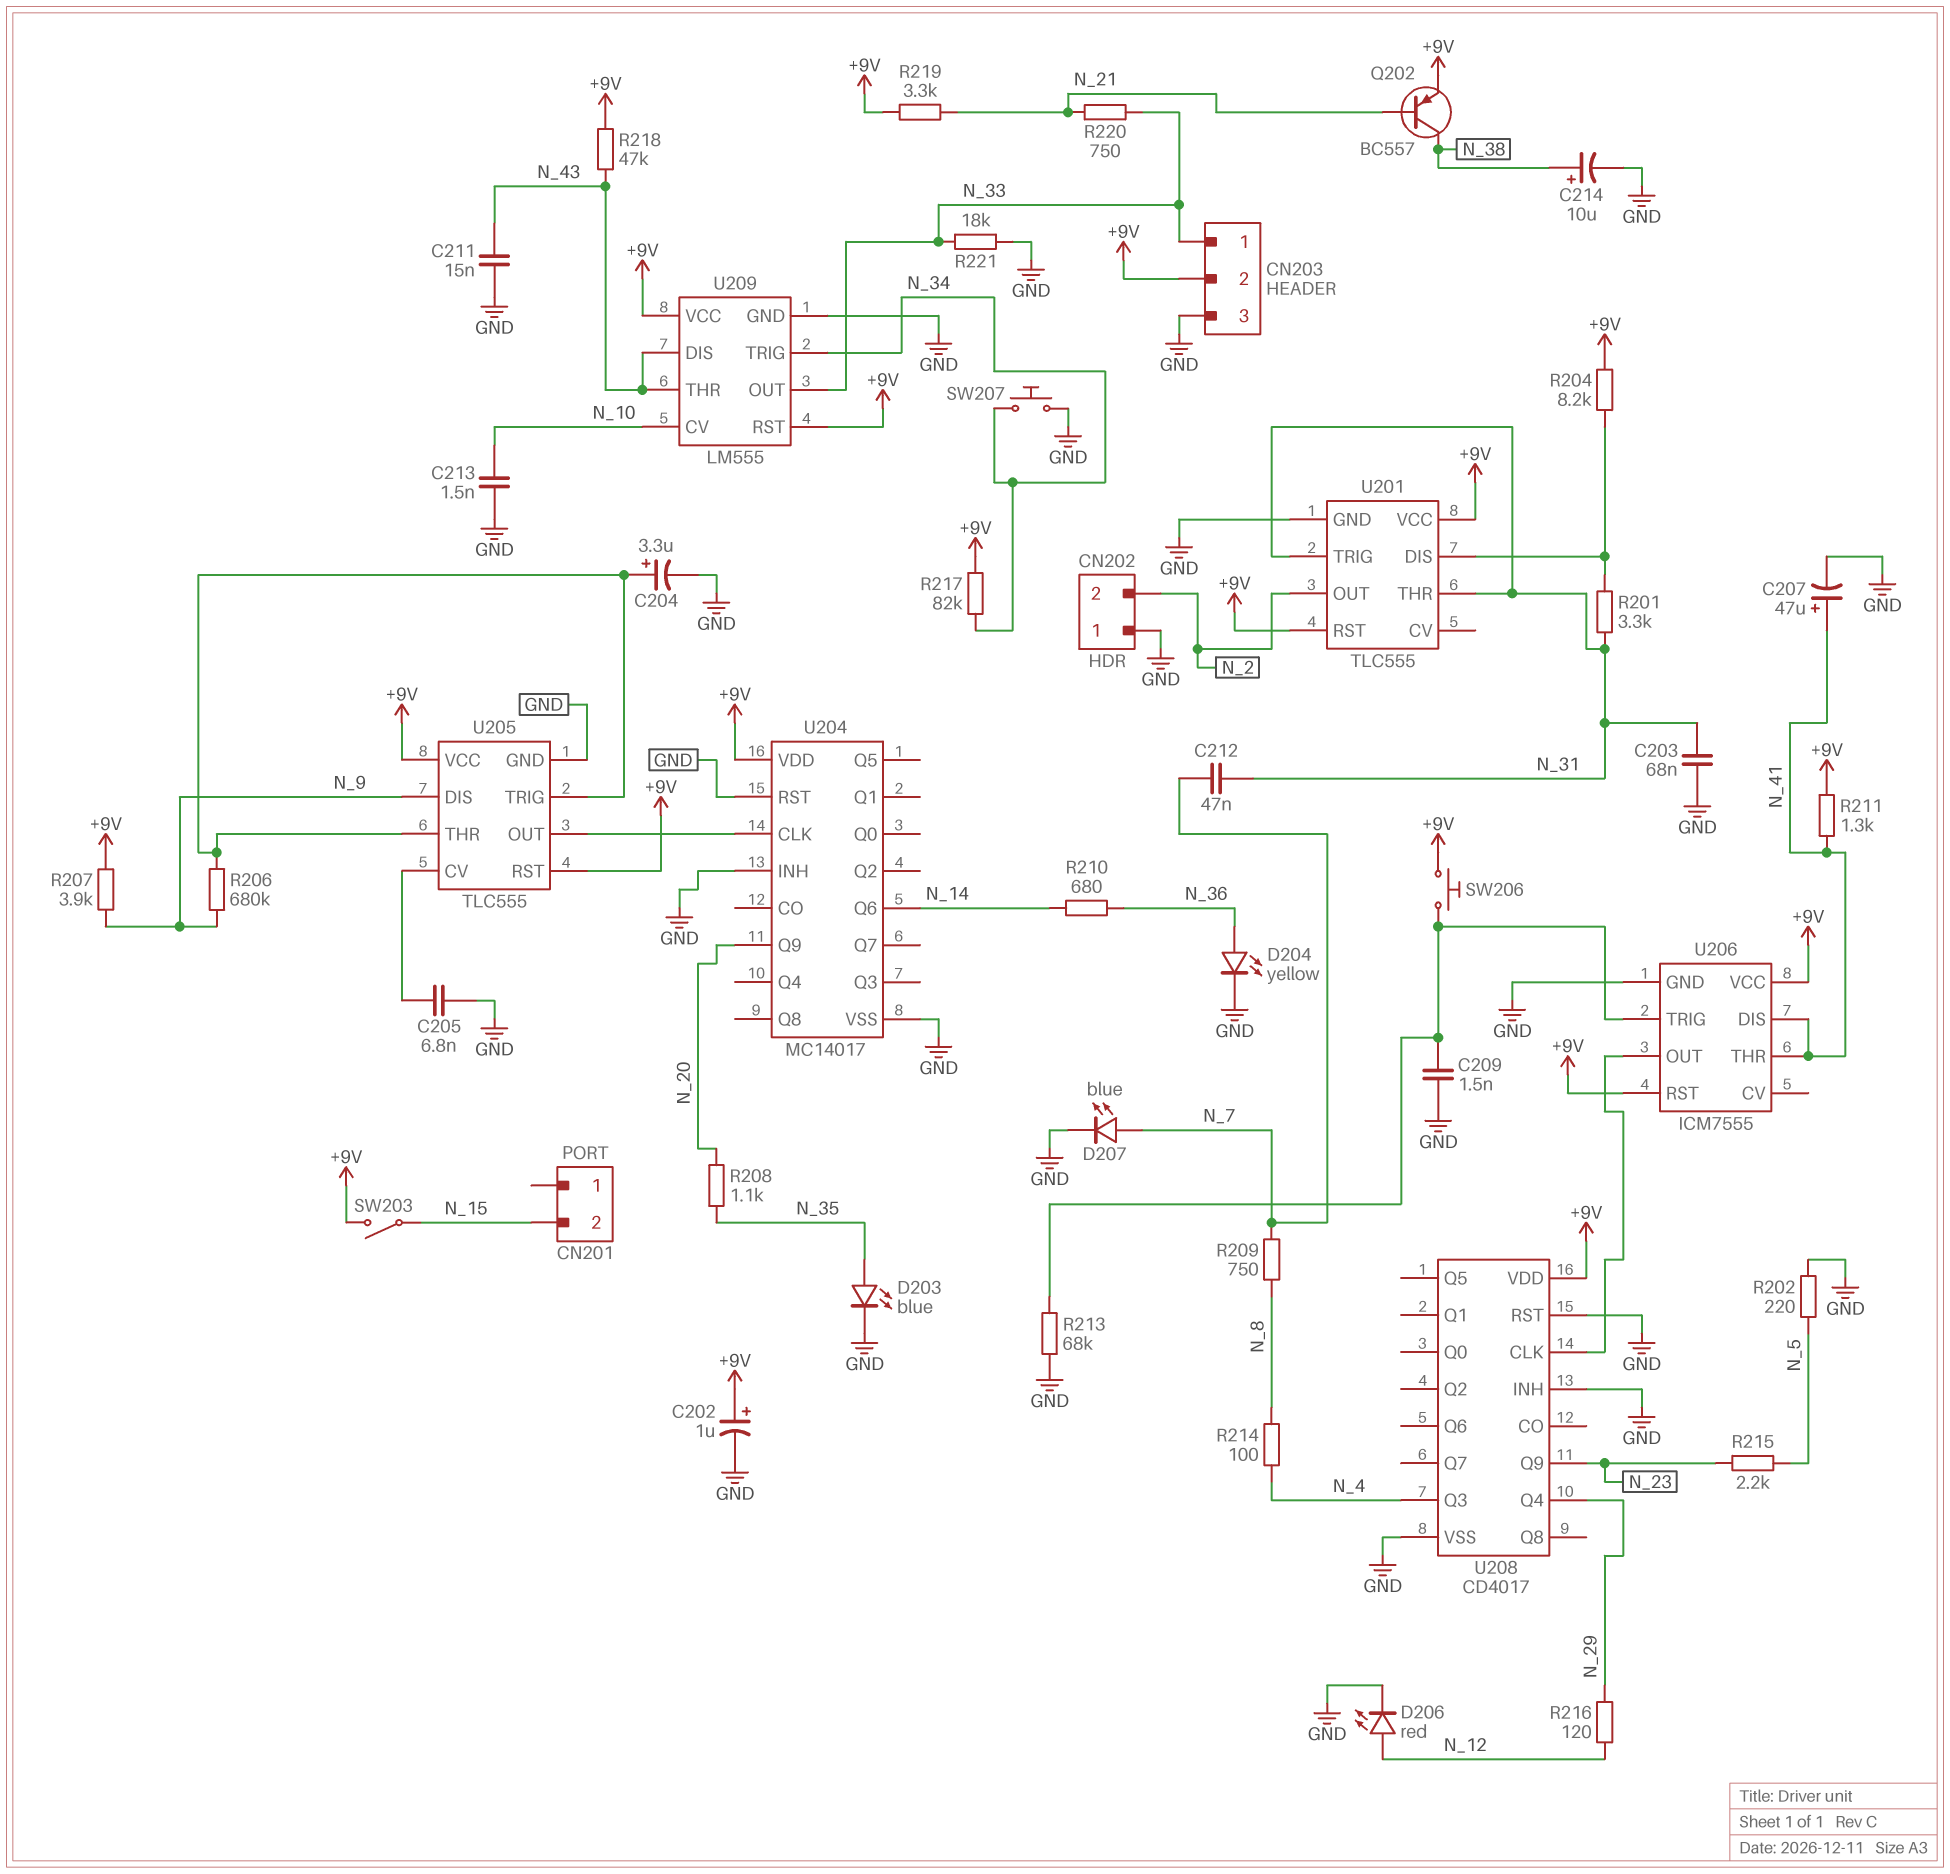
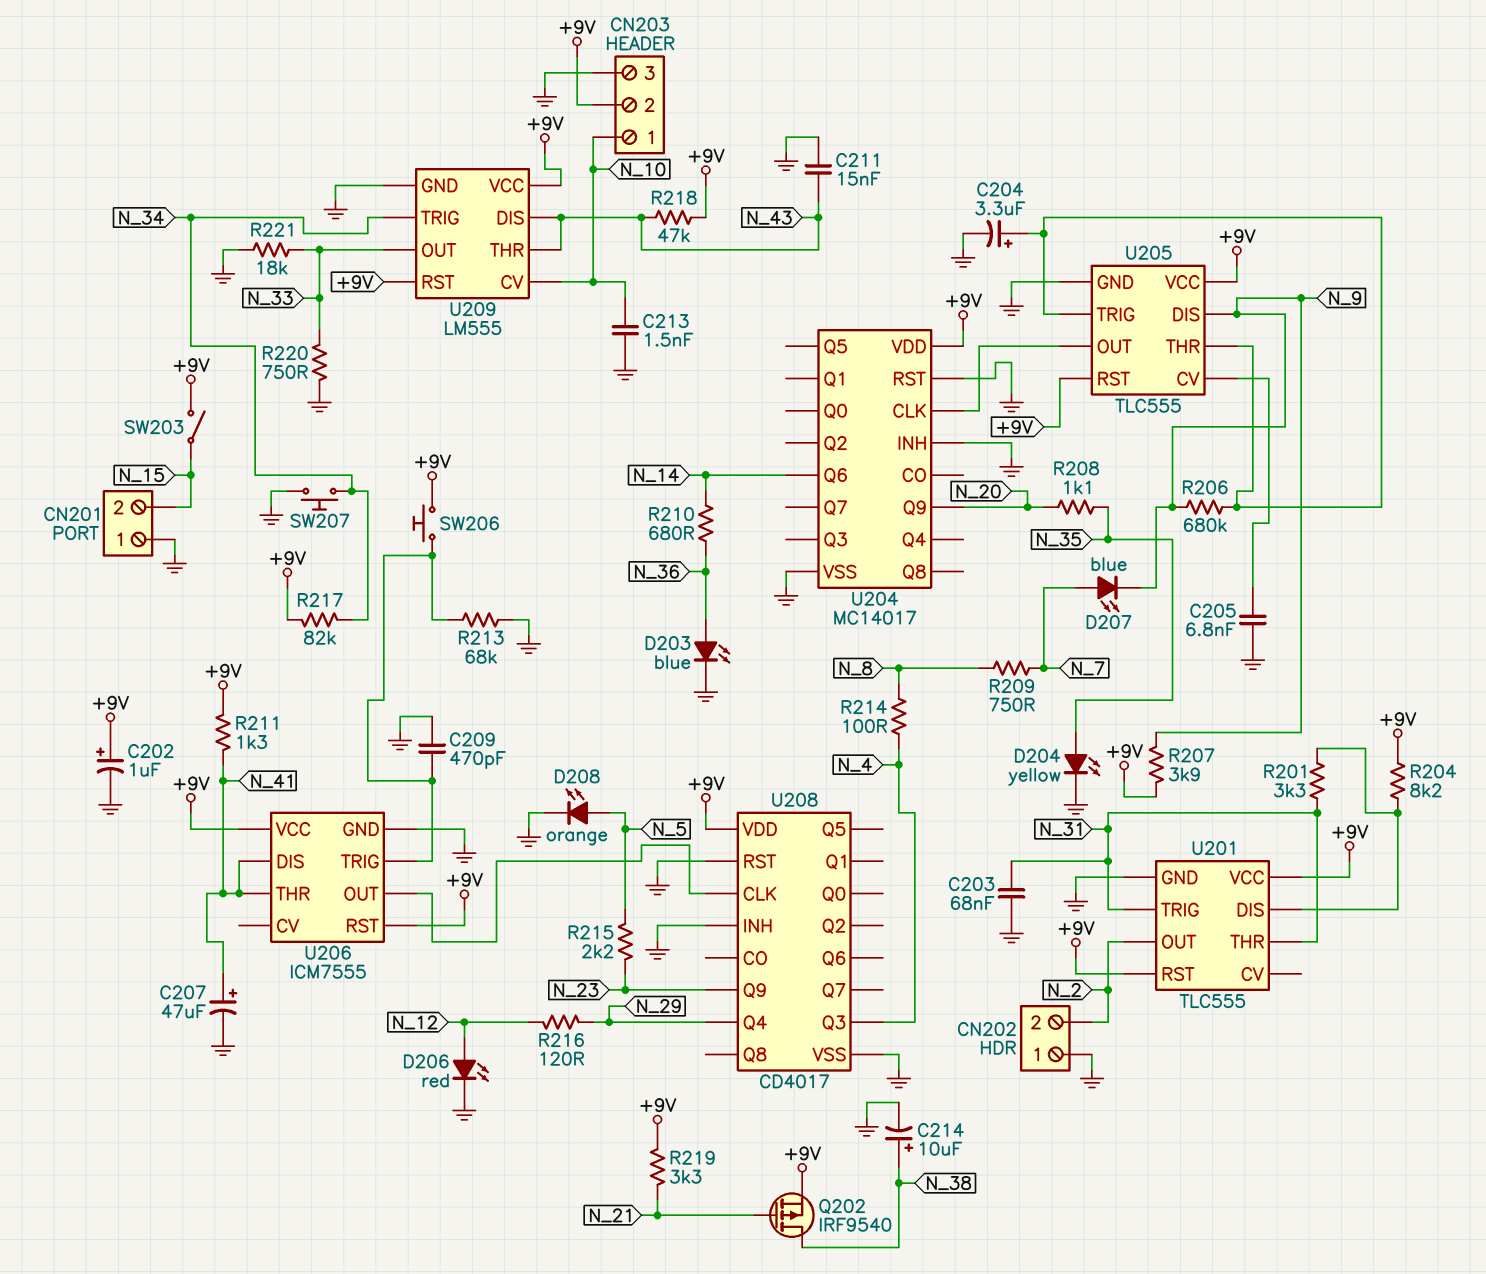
C209: 1.5nF (GND, U206/TRIG) -> 470pF (GND, U206/TRIG)
C212: 47nF (N_7, N_31) -> none
CN201 pin 1: none -> GND
CN203 pin 1: N_33 -> N_10
D203: LED blue (A N_35, K GND) -> LED blue (A N_36, K GND)
D204: LED yellow (A N_36, K GND) -> LED yellow (A N_35, K GND)
D207: LED blue (A N_7, K GND) -> LED blue (A N_7, K N_9)
D208: none -> LED orange (A N_5, K GND)
Q202: PNP BC557 (B N_21, C N_38, E +9V) -> PMOS IRF9540 (G N_21, D N_38, S +9V)
R202: 220 (GND, N_5) -> none
R220: 750 (N_21, N_33) -> 750 (GND, N_33)

